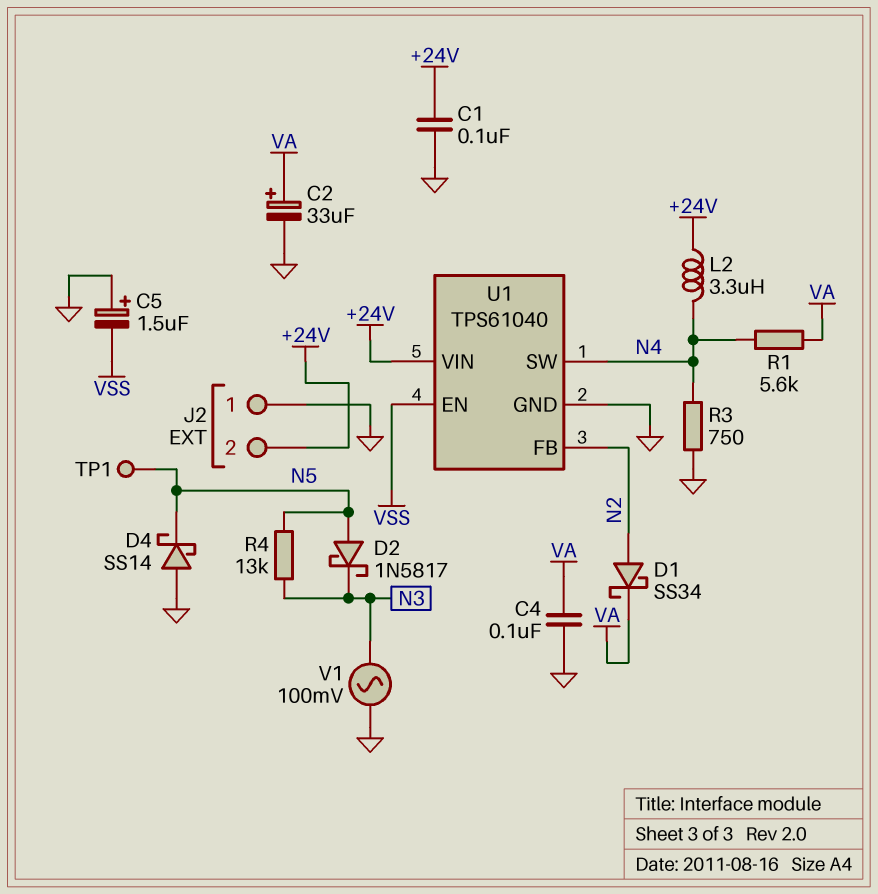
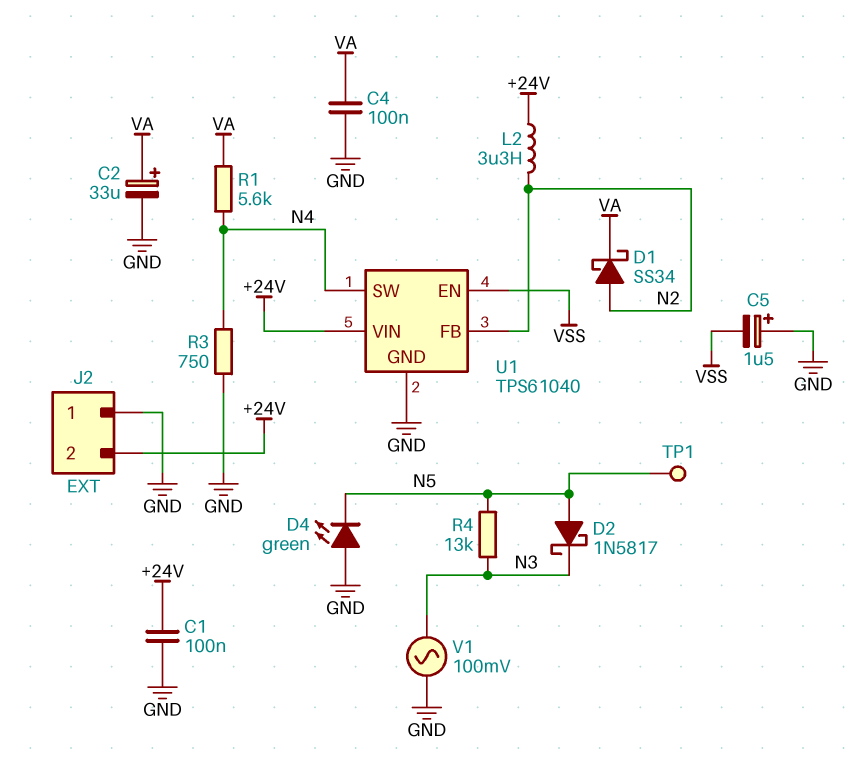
D4: schottky SS14 (A GND, K N5) -> LED green (A GND, K N5)
L2: 3.3uH (+24V, N4) -> 3.3uH (+24V, N2)

